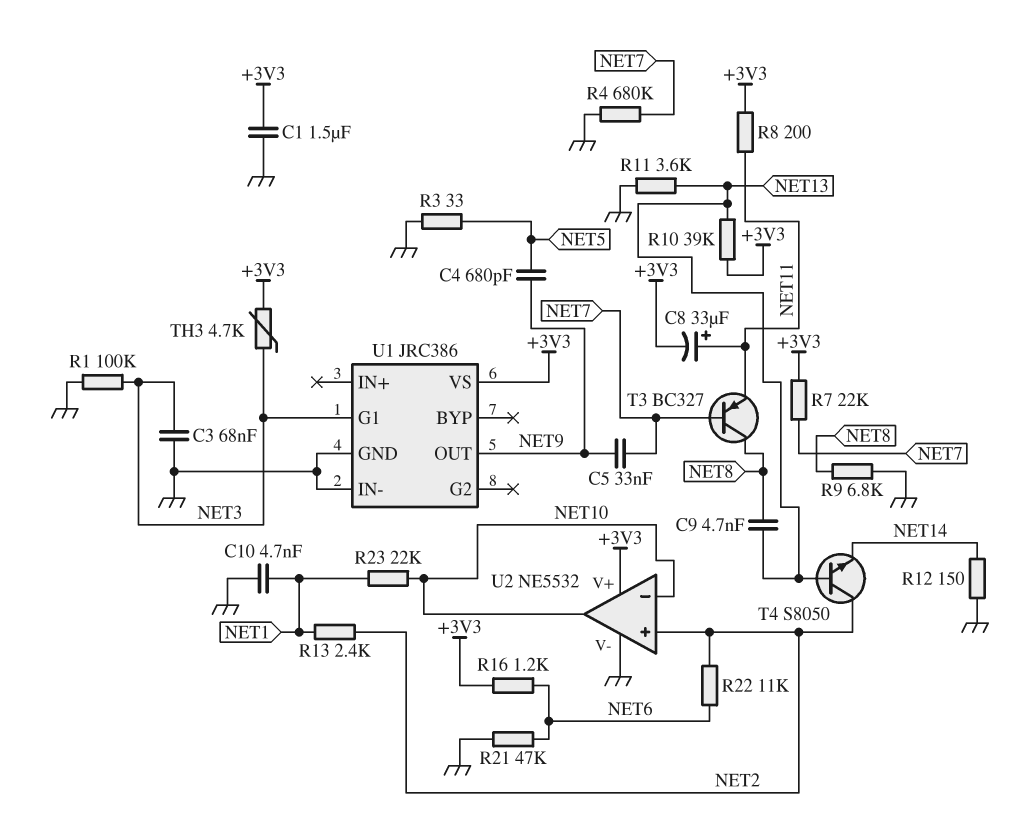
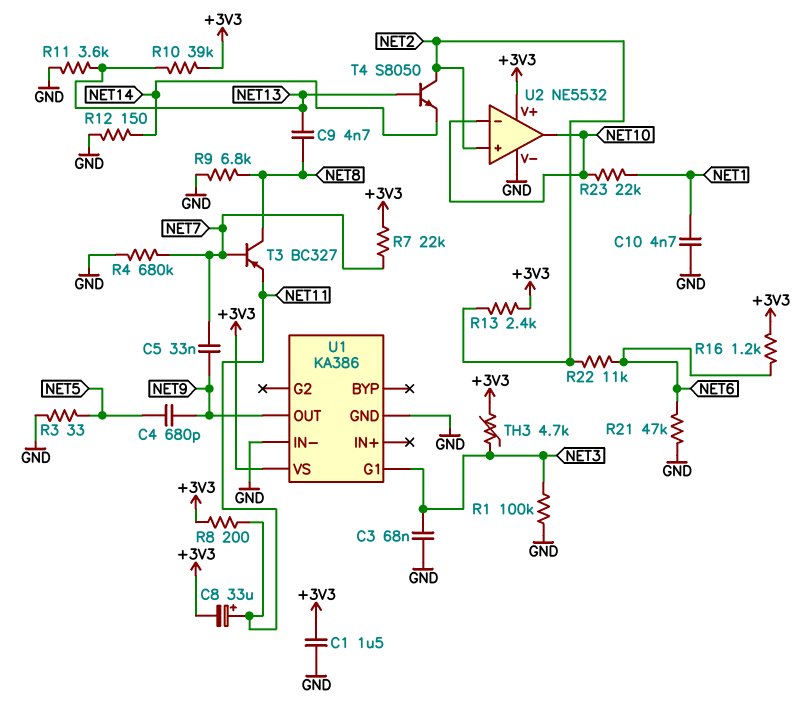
R13: 2.4k (NET1, NET2) -> 2.4k (+3V3, NET2)
U1: JRC386 -> KA386

